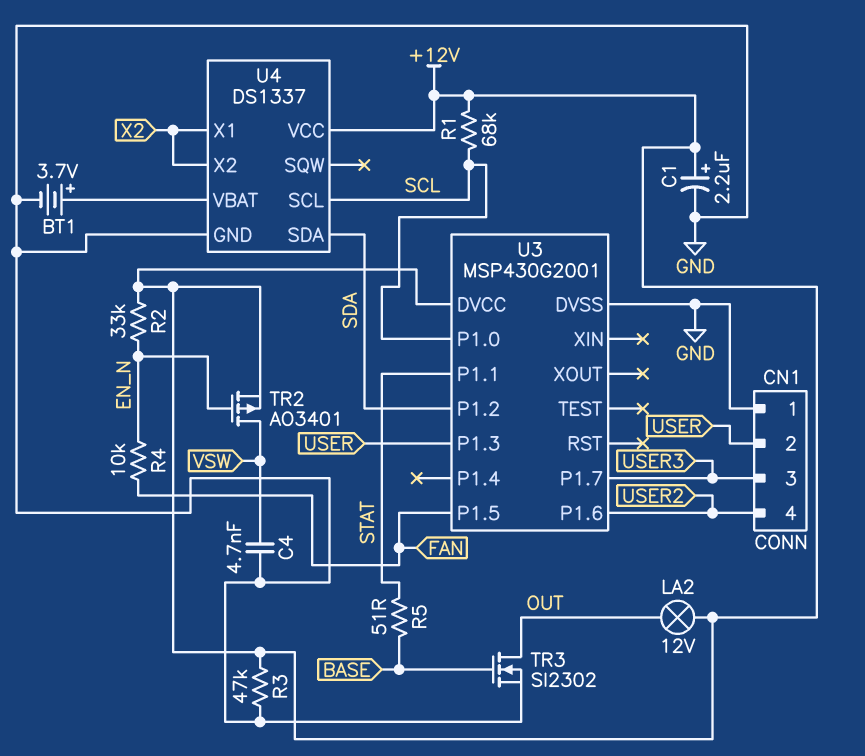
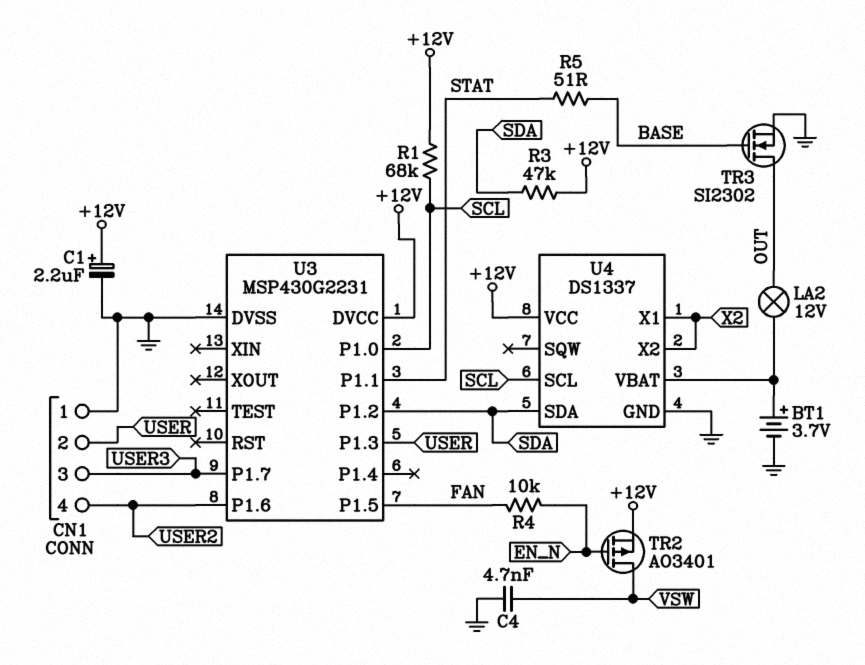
LA2: lamp 12V (+12V, OUT) -> lamp 12V (OUT, U4/VBAT)
R2: 33k (+12V, EN_N) -> none
R3: 47k (+12V, GND) -> 47k (+12V, SDA)
U3: MSP430G2001 -> MSP430G2231

